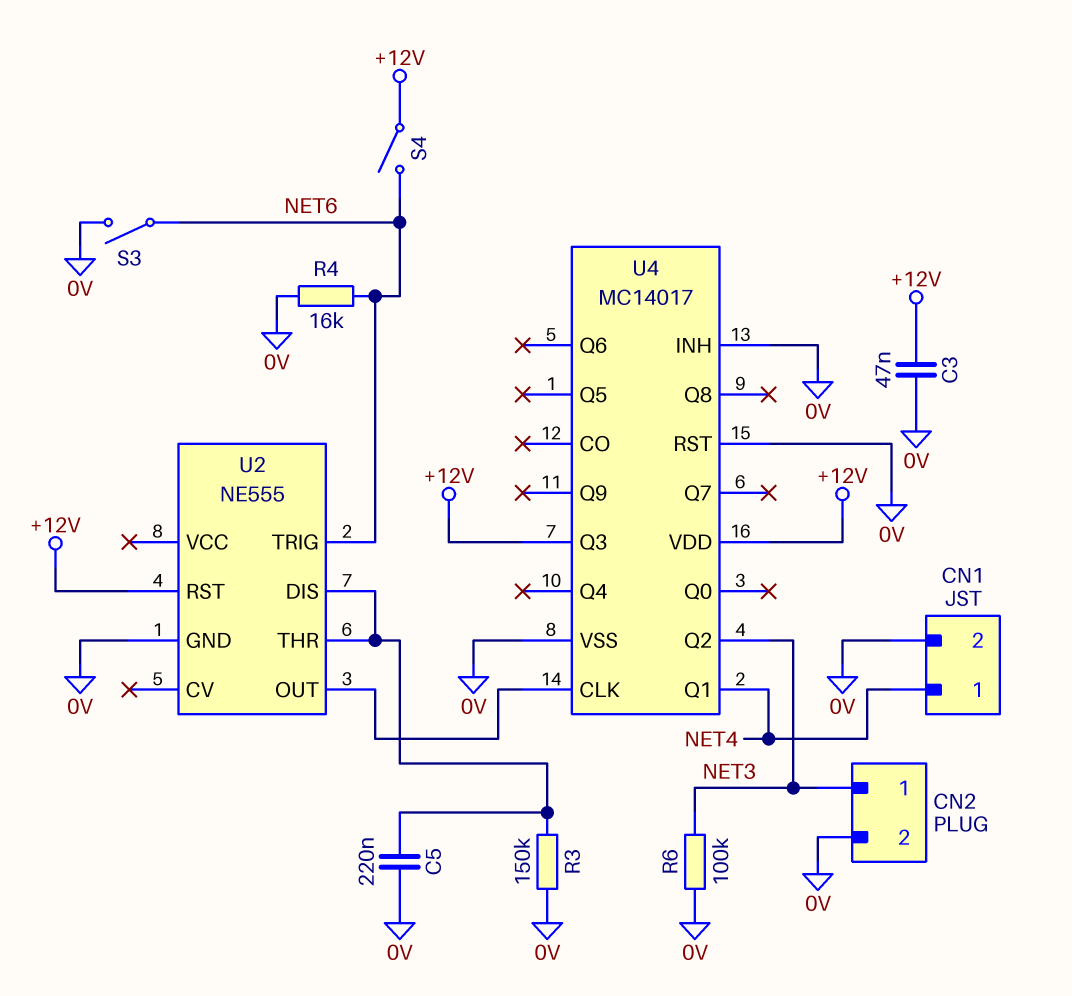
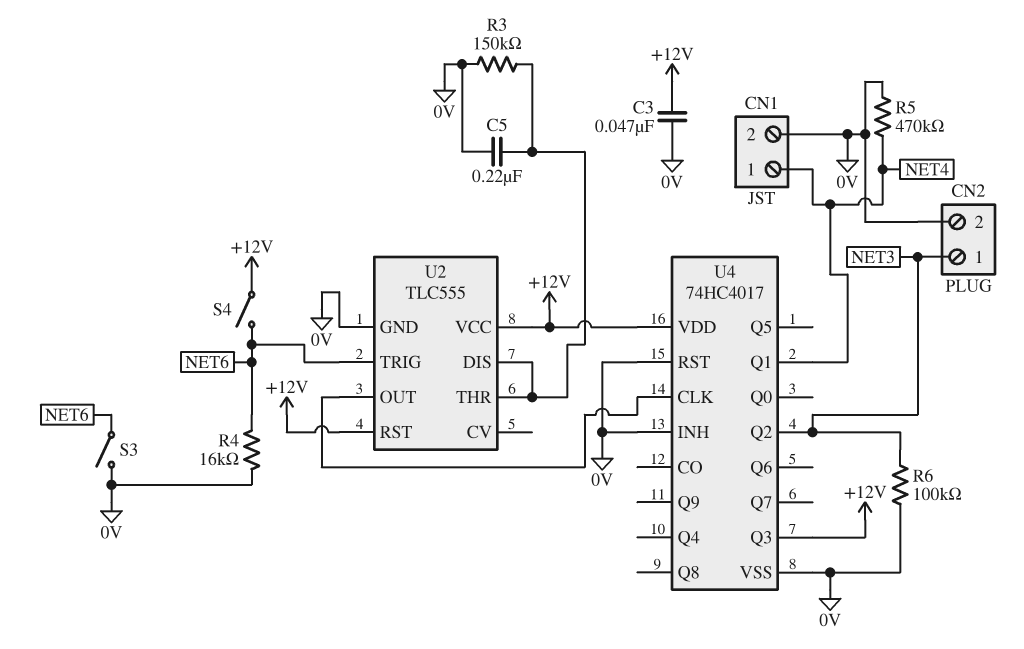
R5: none -> 470k (0V, NET4)
U2: NE555 -> TLC555
U2 pin VCC: none -> +12V
U4: MC14017 -> 74HC4017

